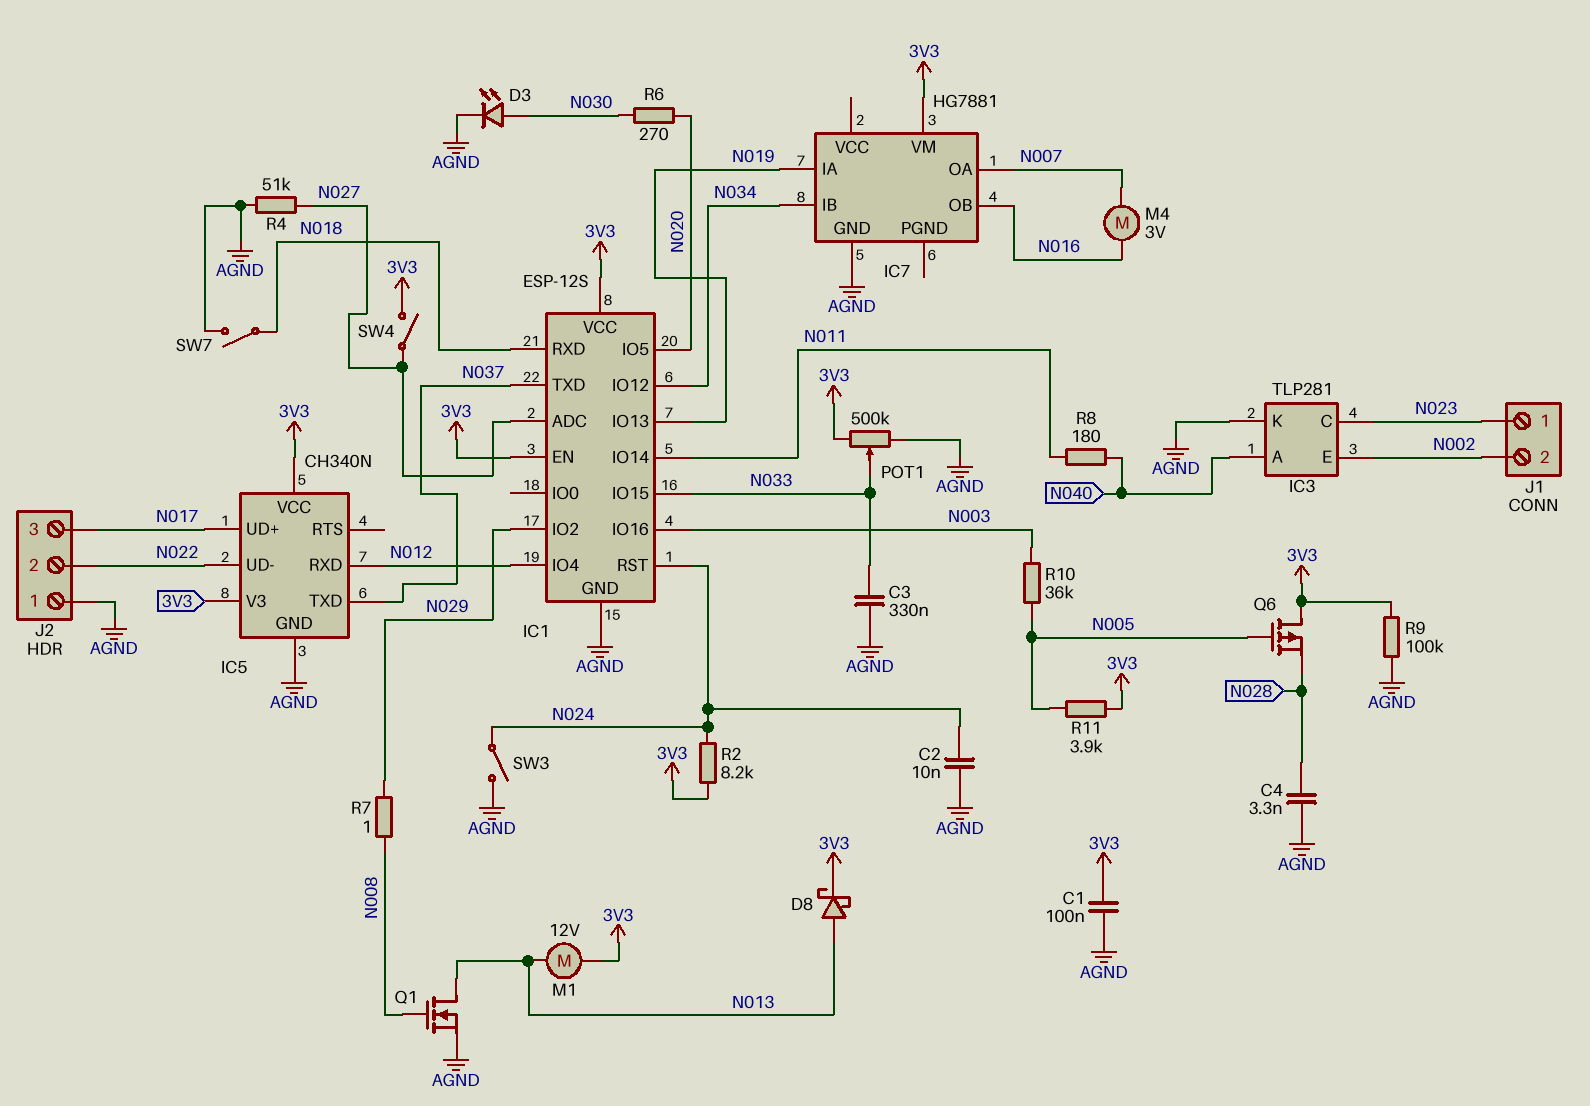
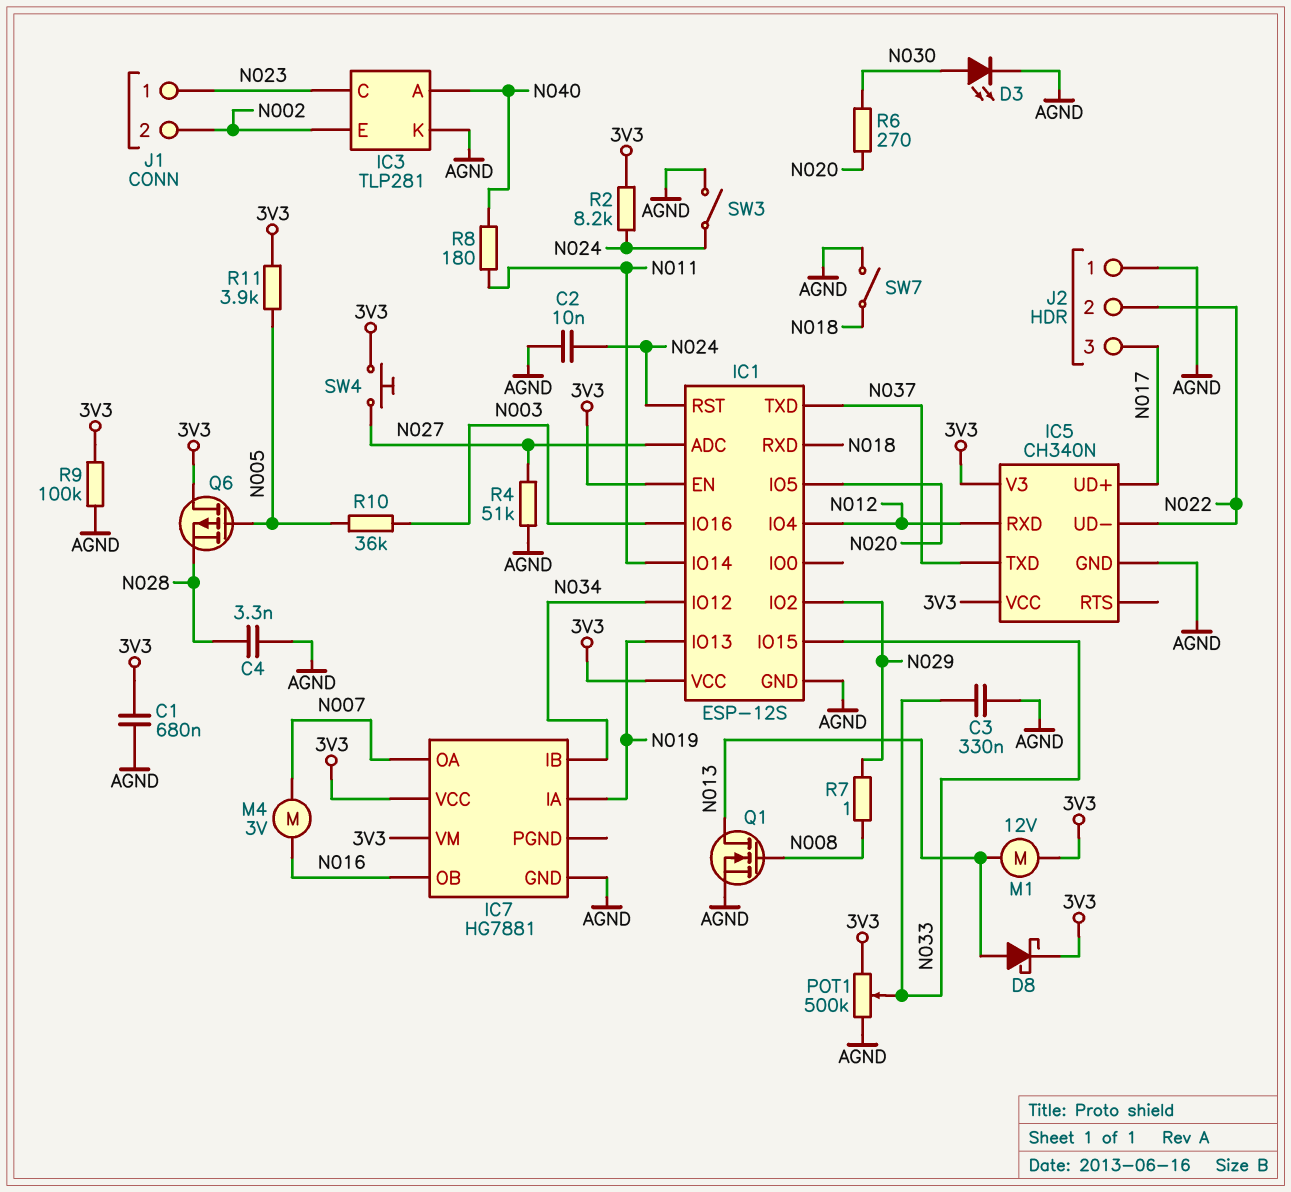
C1: 100nF (3V3, AGND) -> 680nF (3V3, AGND)
IC7 pin VCC: none -> 3V3
SW4: switch (3V3, N027) -> button (3V3, N027)

